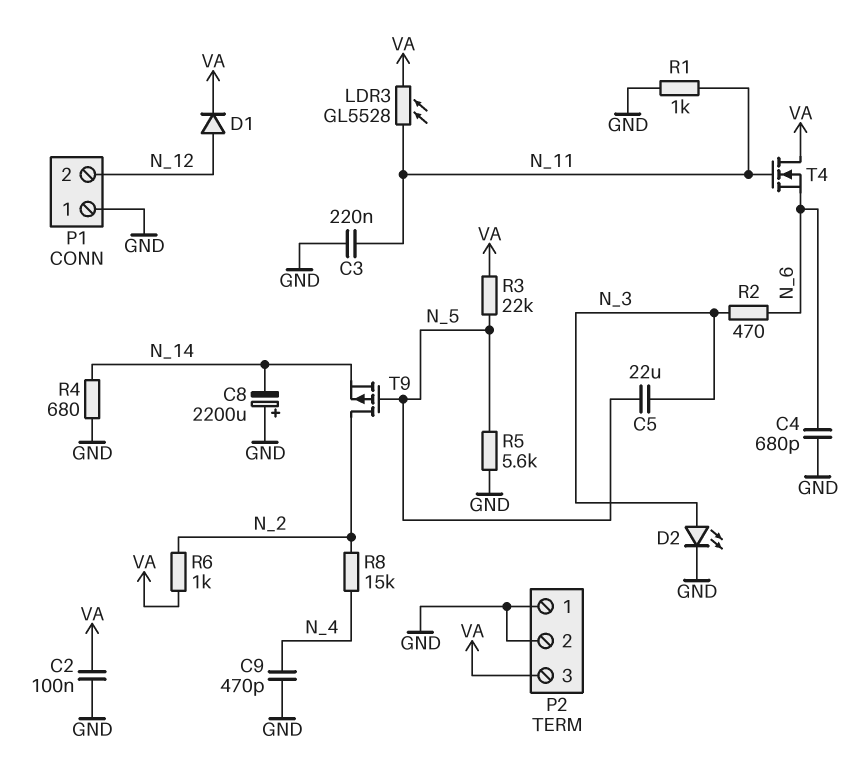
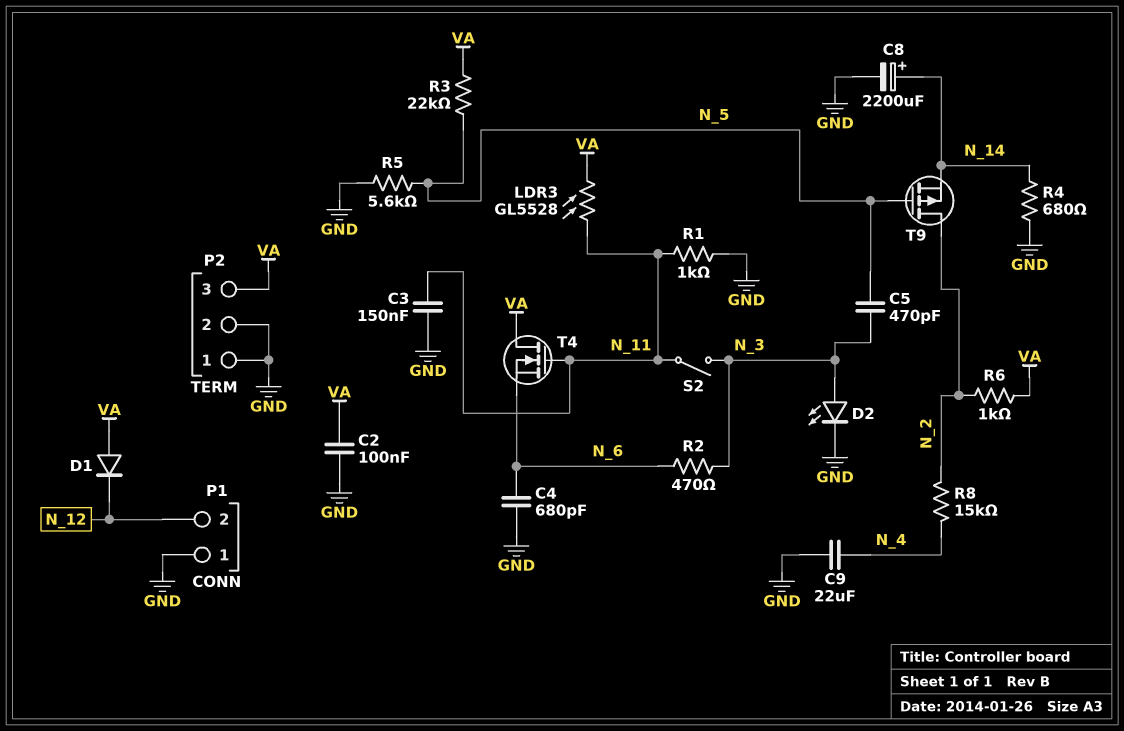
C3: 220nF (GND, N_11) -> 150nF (GND, N_11)
C5: 22uF (N_3, N_5) -> 470pF (N_3, N_5)
C8: 2200uF (plus GND, minus N_14) -> 2200uF (plus N_14, minus GND)
C9: 470pF (GND, N_4) -> 22uF (GND, N_4)
D1: diode (A N_12, K VA) -> diode (A VA, K N_12)
S2: none -> switch (N_3, N_11)

